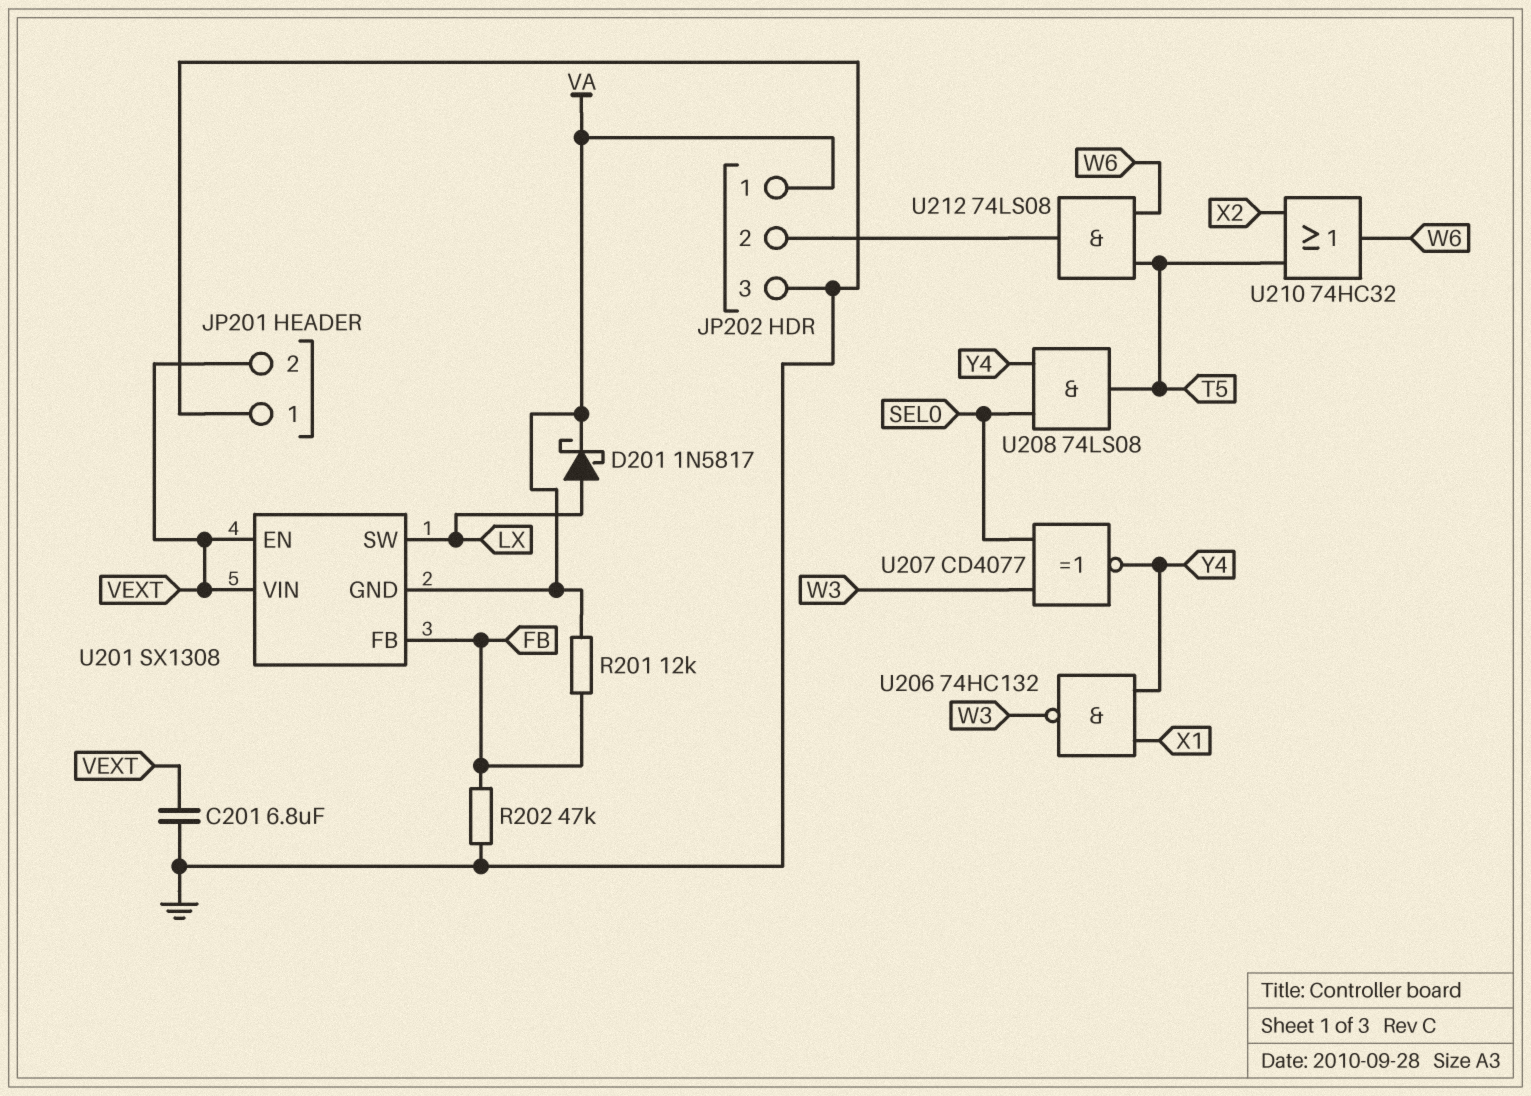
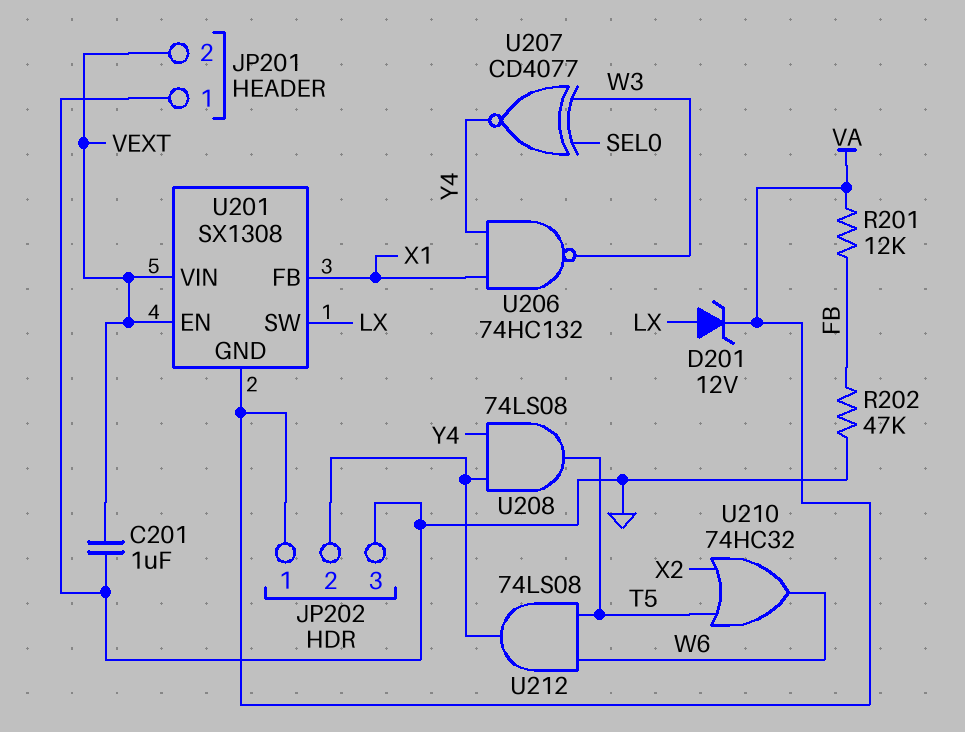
C201: 6.8uF (GND, VEXT) -> 1uF (GND, VEXT)
D201: schottky 1N5817 (A LX, K VA) -> zener 12V (A LX, K VA)
U201 pin FB: FB -> X1
U208: AND 74LS08 (in SEL0, in Y4, out T5) -> AND 74LS08 (in JP202/2, in Y4, out T5)

